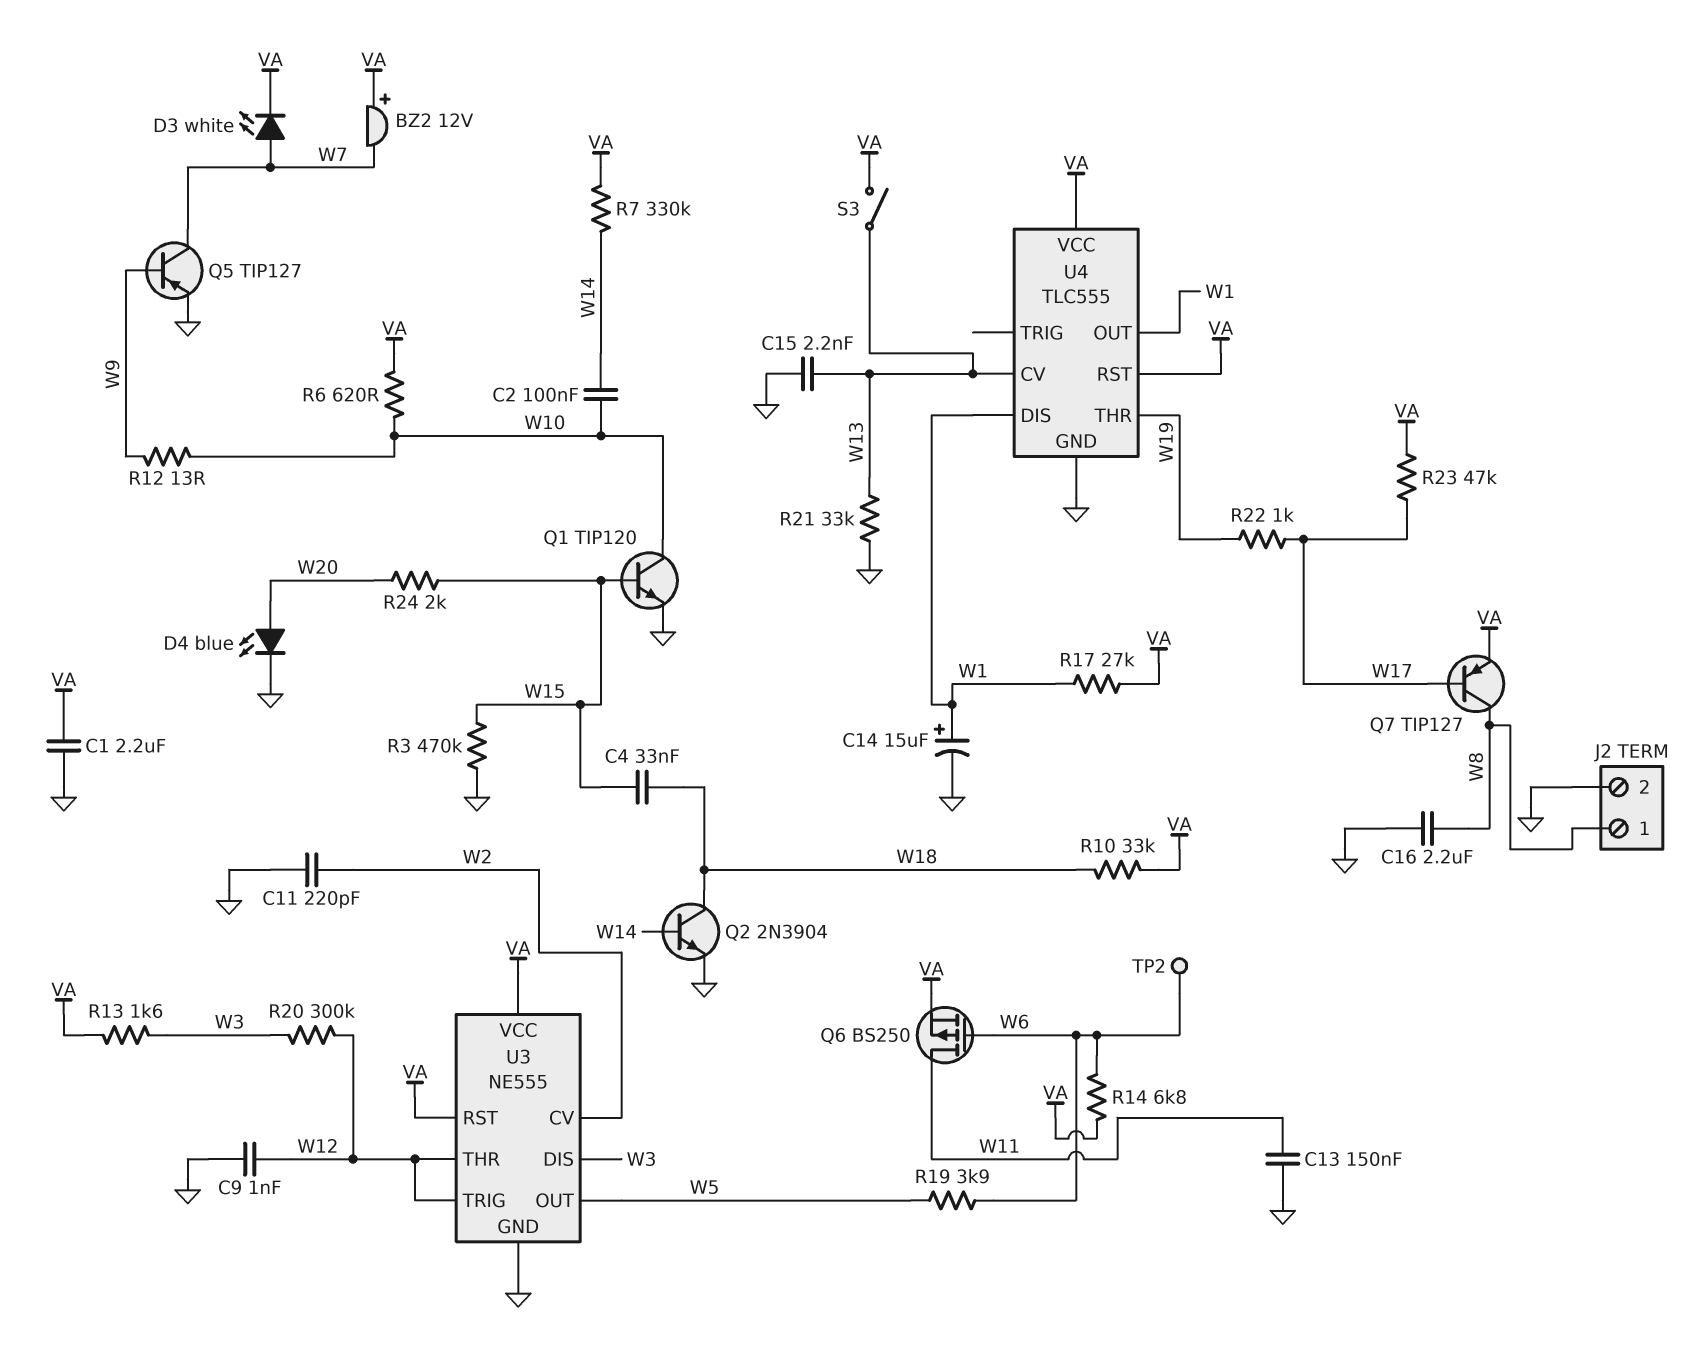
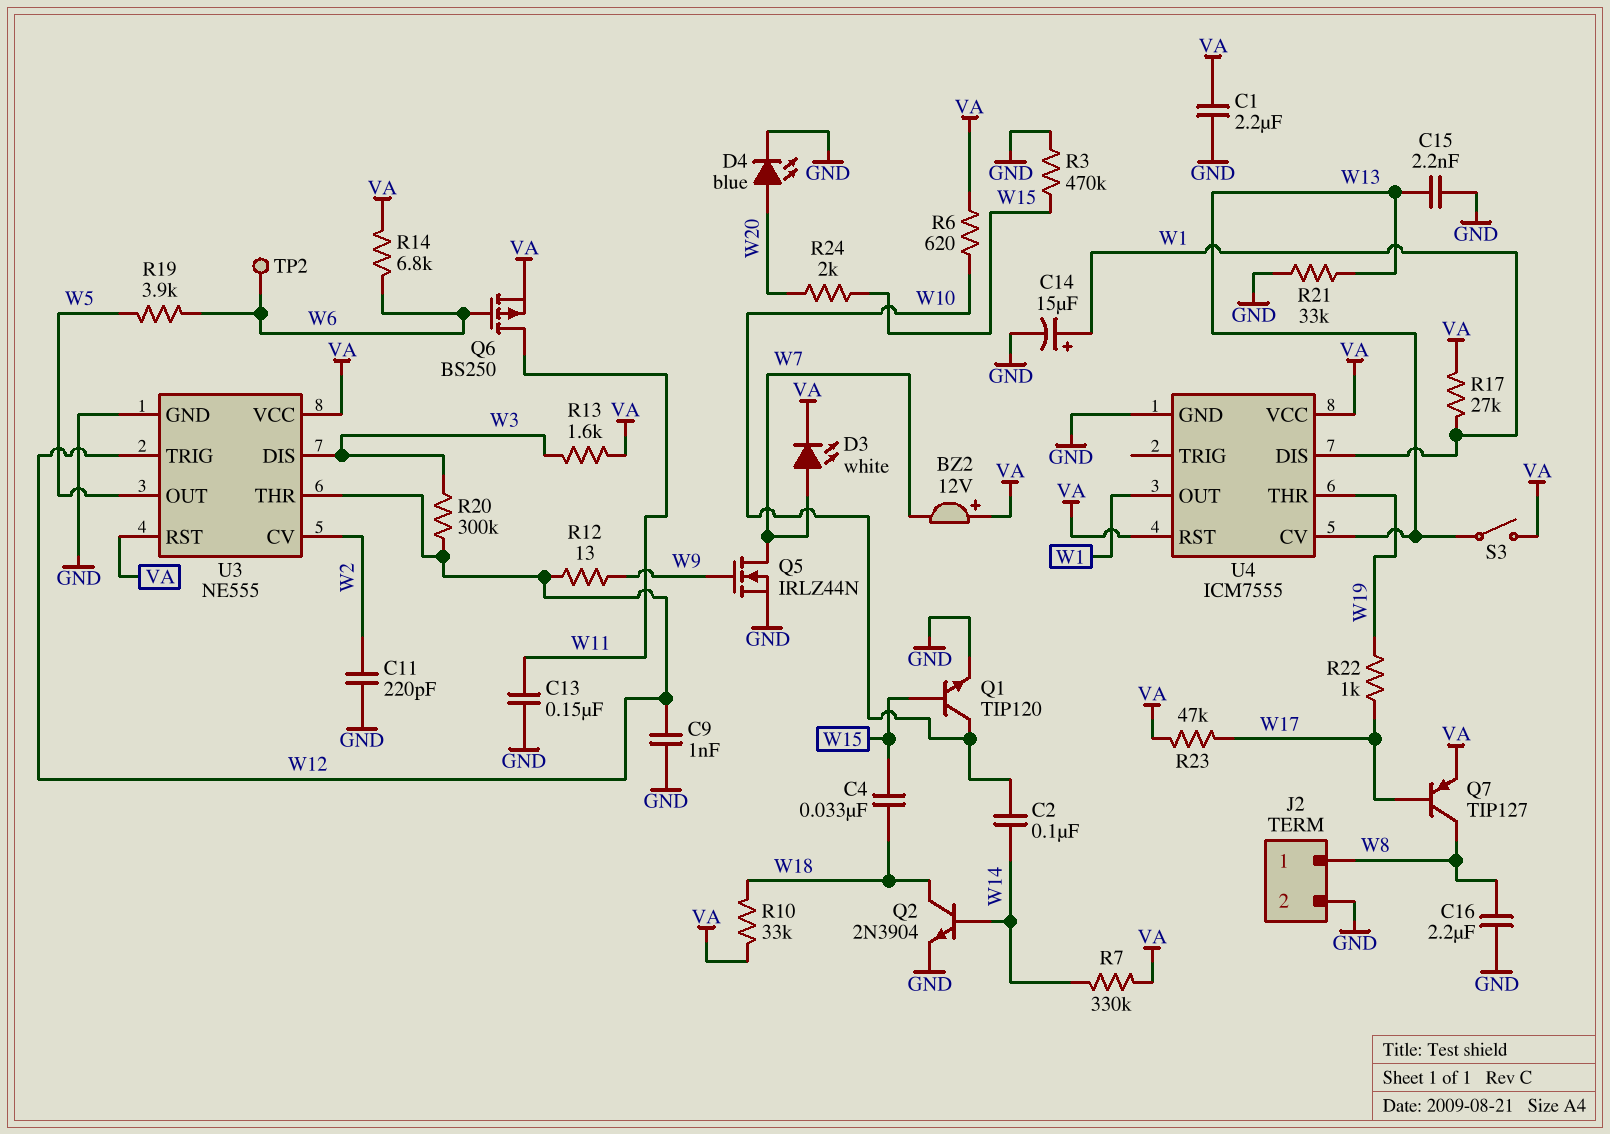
Q5: PNP TIP127 (B W9, C W7, E GND) -> NMOS IRLZ44N (G W9, D W7, S GND)
R12: 13 (W9, W10) -> 13 (W9, W12)
U4: TLC555 -> ICM7555

